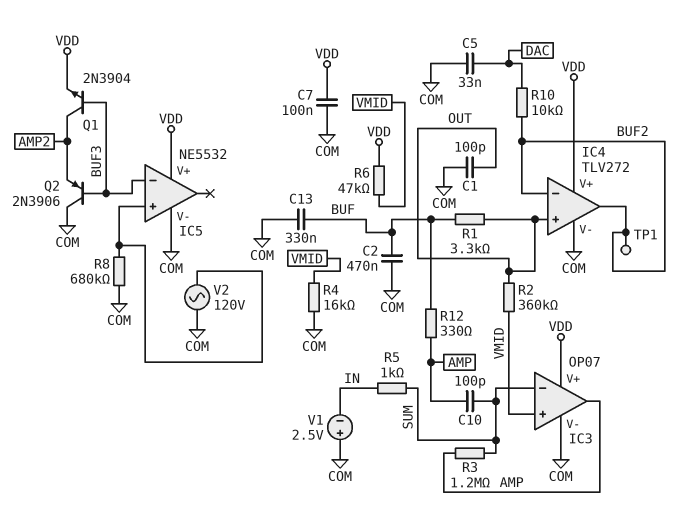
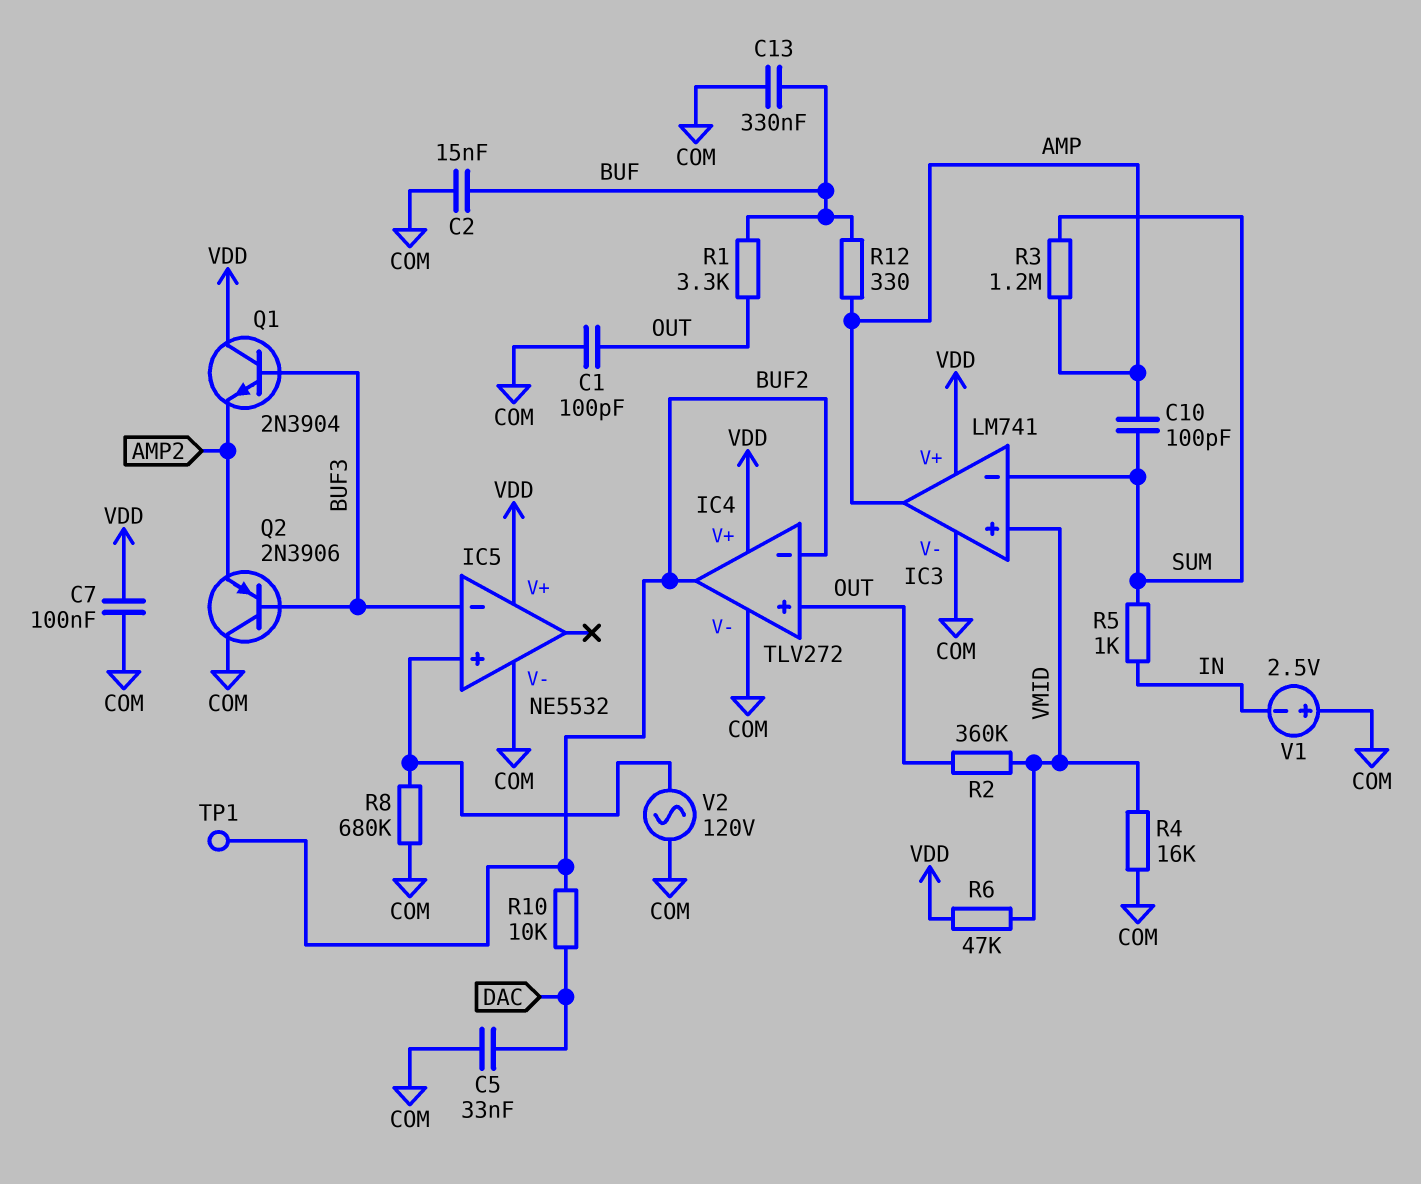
C2: 470nF (BUF, COM) -> 15nF (BUF, COM)
IC3: OP07 -> LM741
Q1: NPN 2N3904 (B BUF3, C AMP2, E VDD) -> NPN 2N3904 (B BUF3, C VDD, E AMP2)

